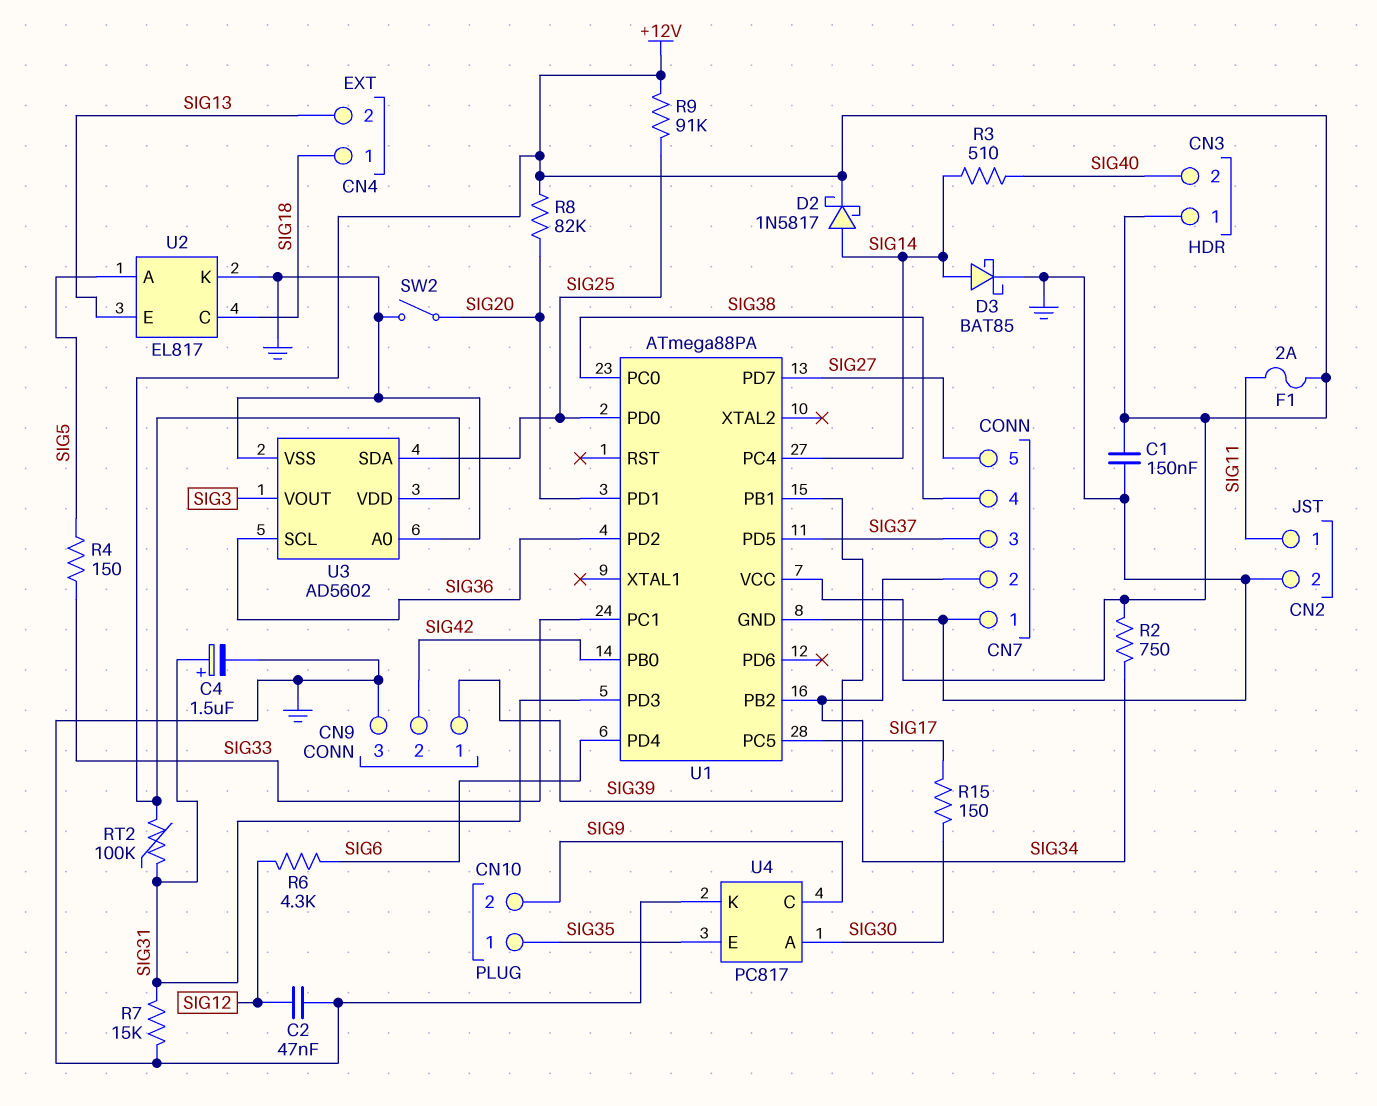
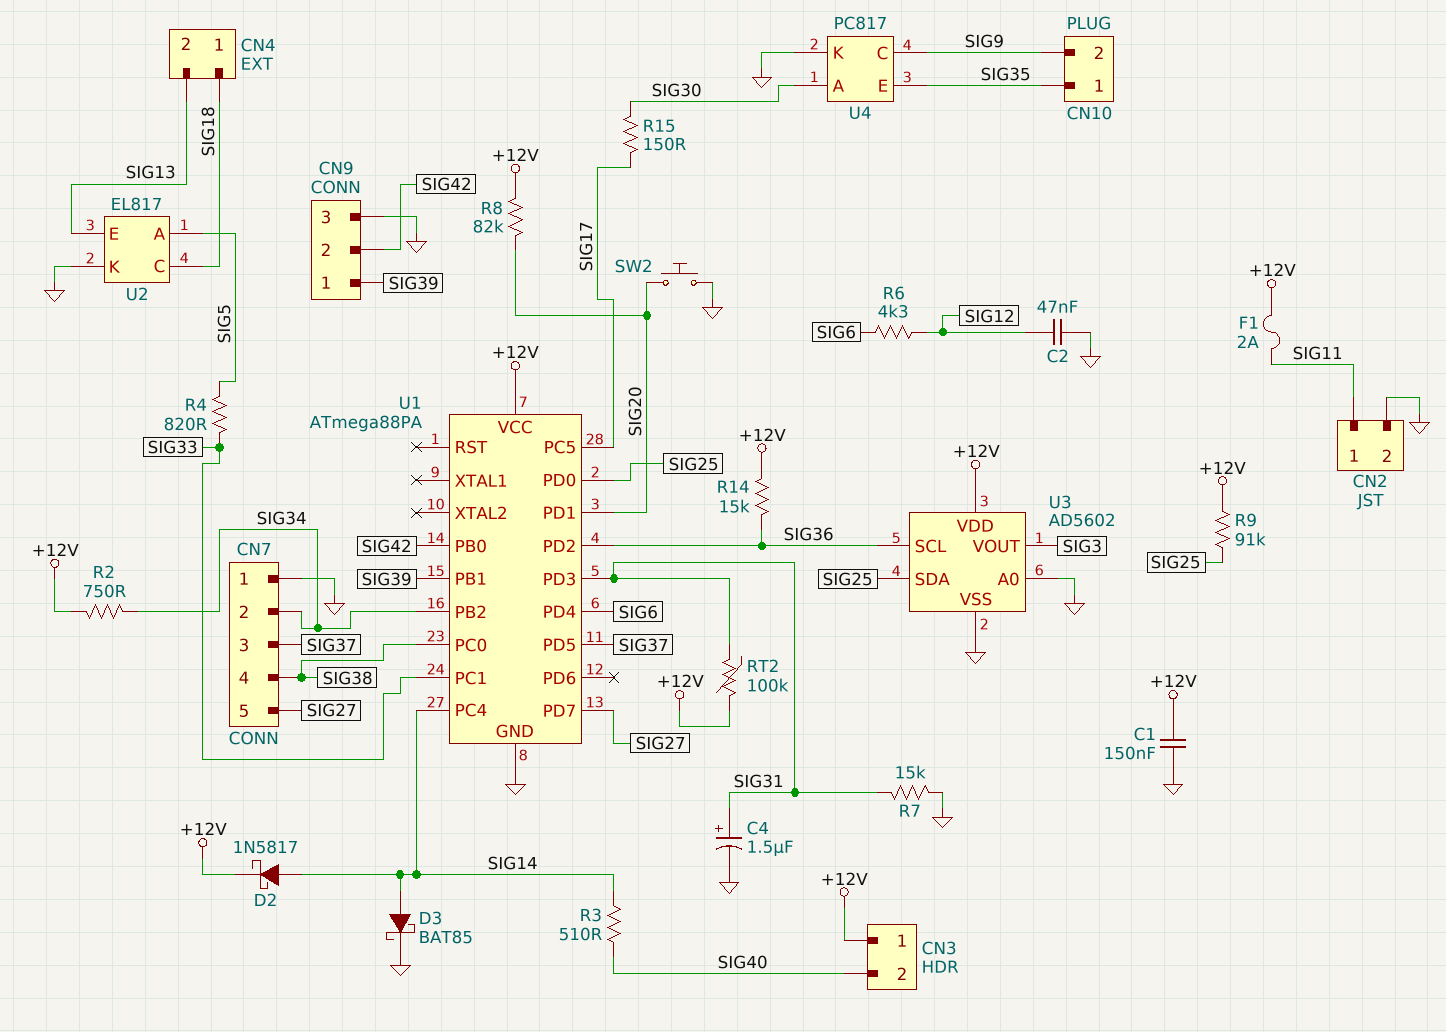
R4: 150 (SIG5, SIG33) -> 820 (SIG5, SIG33)
R14: none -> 15k (+12V, SIG36)
SW2: switch (GND, SIG20) -> button (GND, SIG20)

